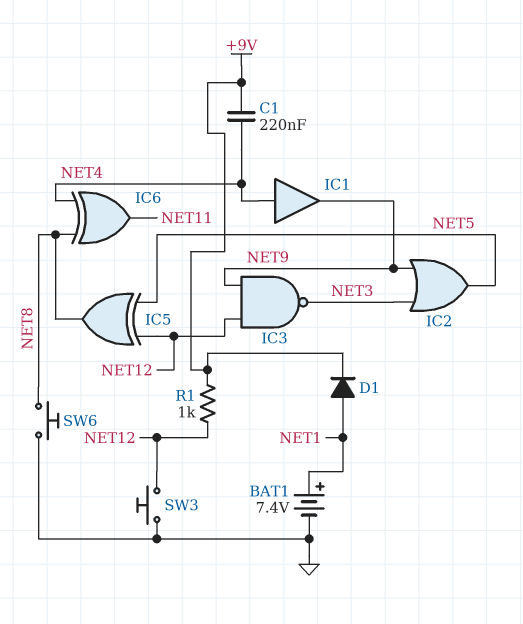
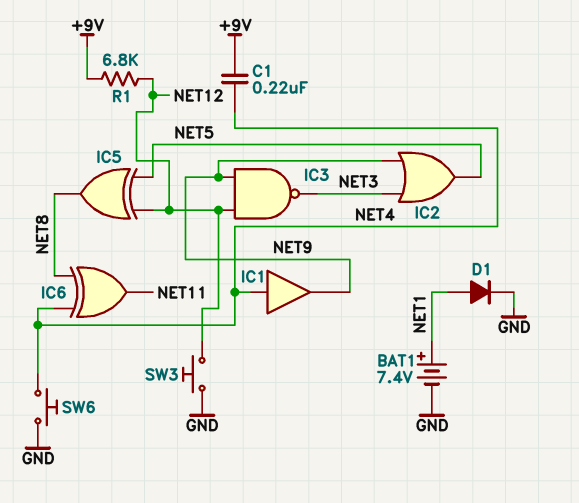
D1: diode (A NET1, K +9V) -> diode (A NET1, K GND)
R1: 1k (+9V, NET12) -> 6.8k (+9V, NET12)
SW6: button (GND, NET8) -> button (GND, NET4)

